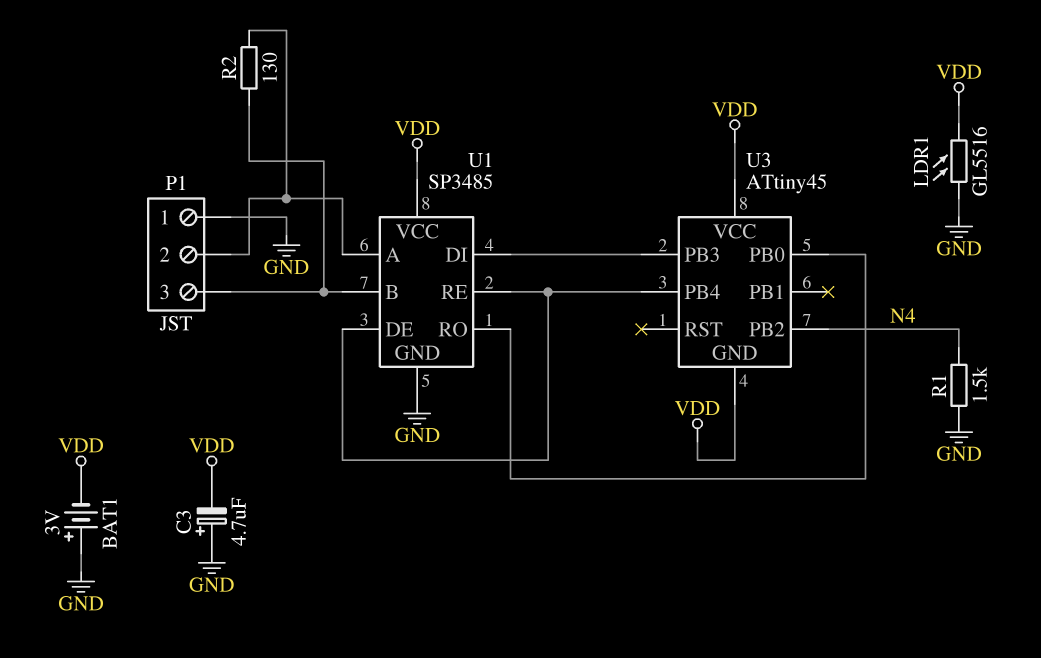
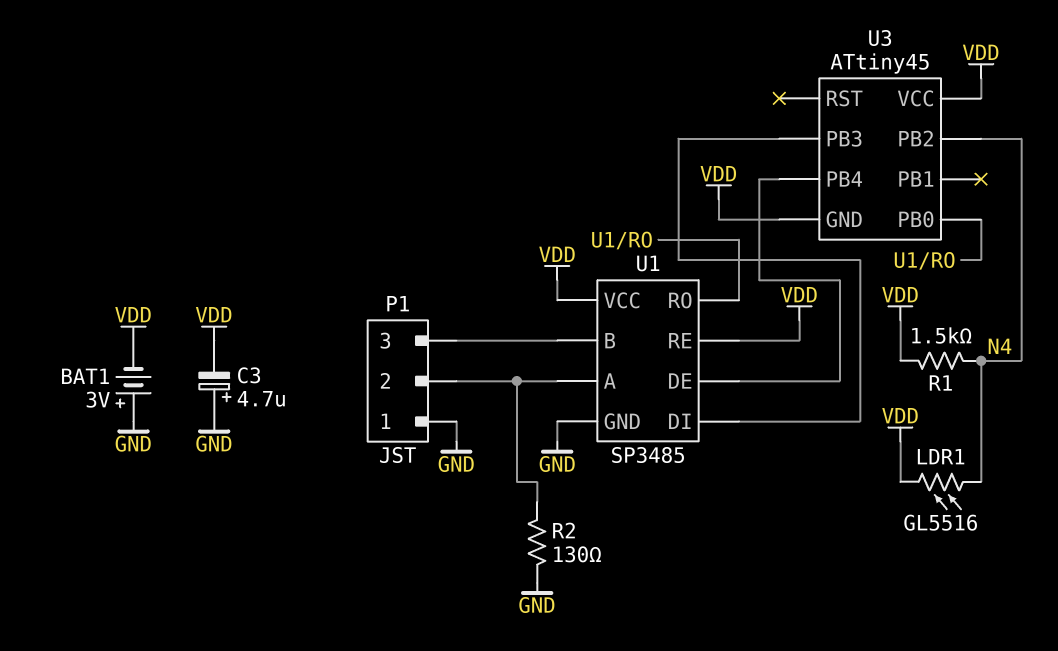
LDR1: GL5516 (GND, VDD) -> GL5516 (N4, VDD)
R1: 1.5k (GND, N4) -> 1.5k (N4, VDD)
R2: 130 (P1/2, P1/3) -> 130 (GND, P1/2)
U1 pin RE: U1/DE -> VDD

